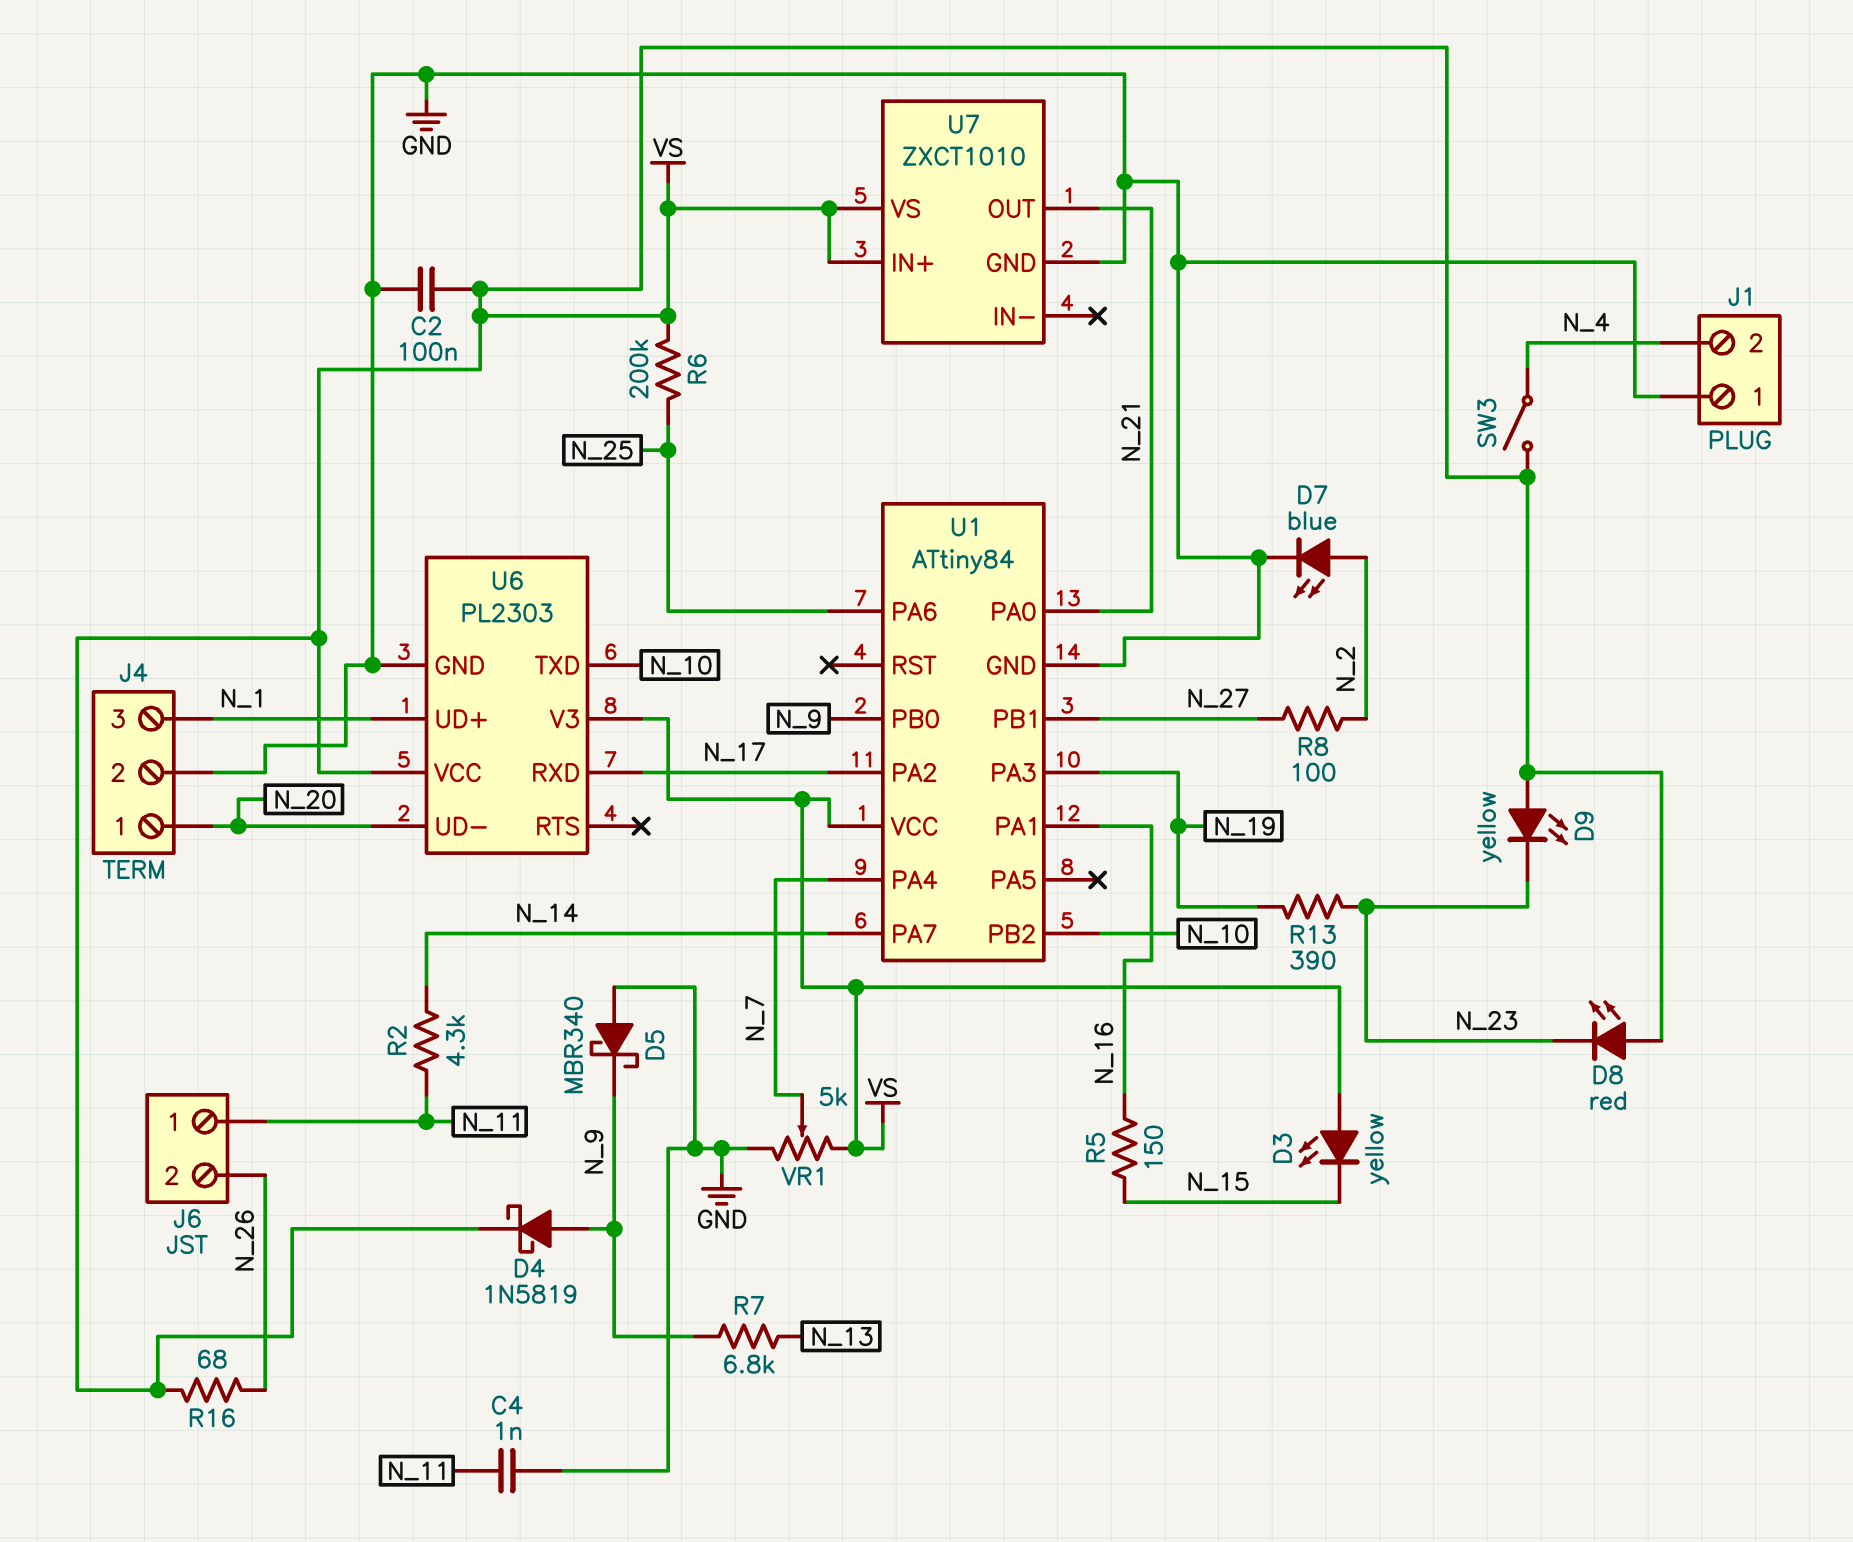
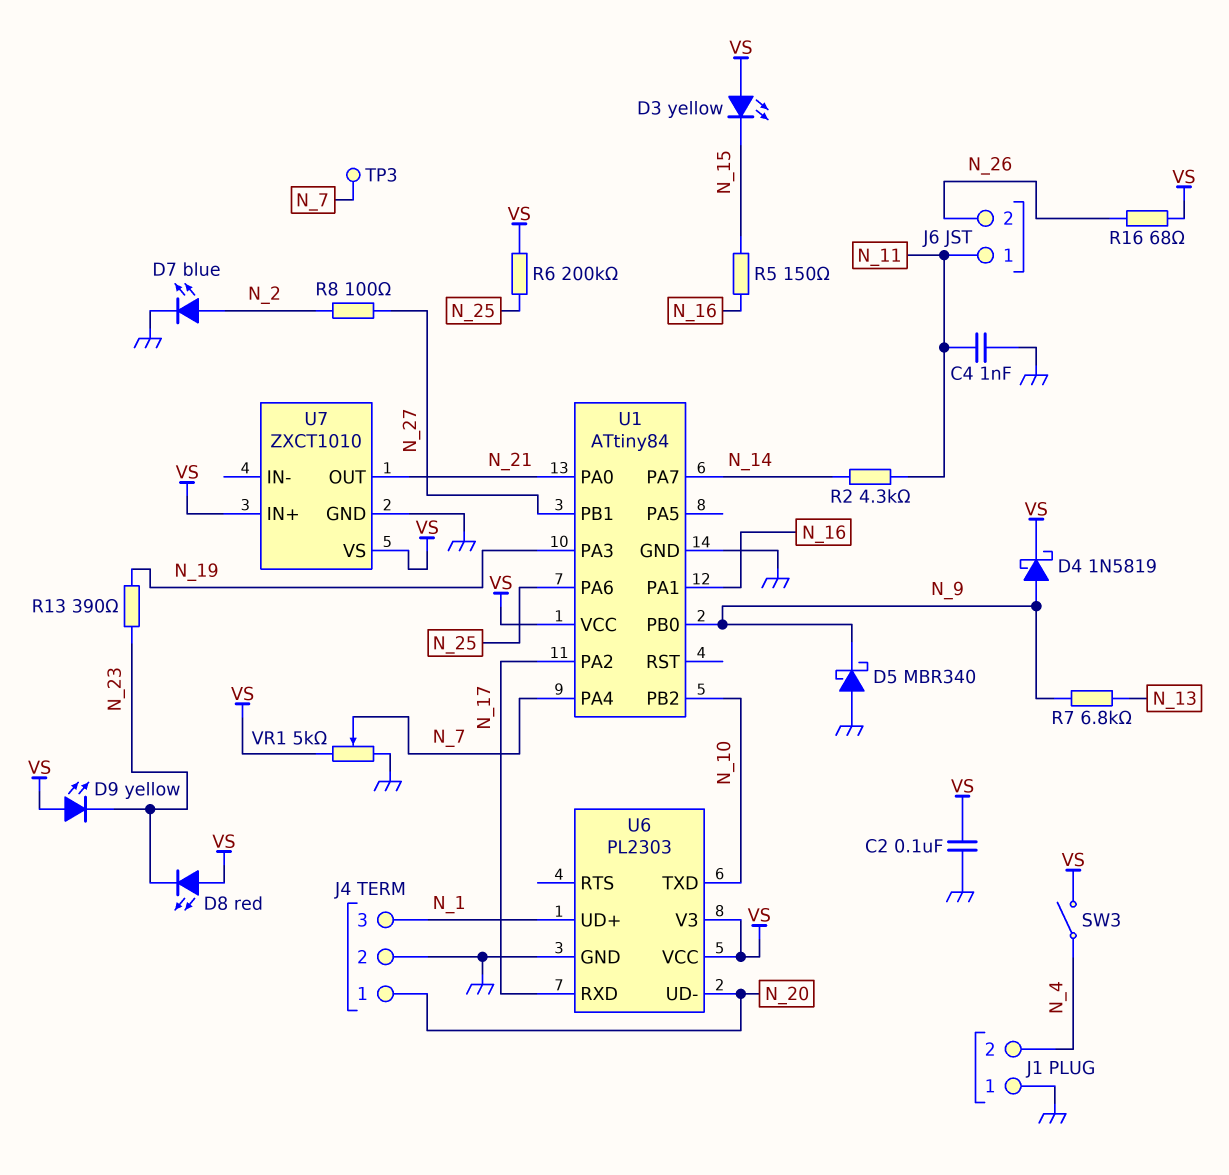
TP3: none -> test point (N_7)

